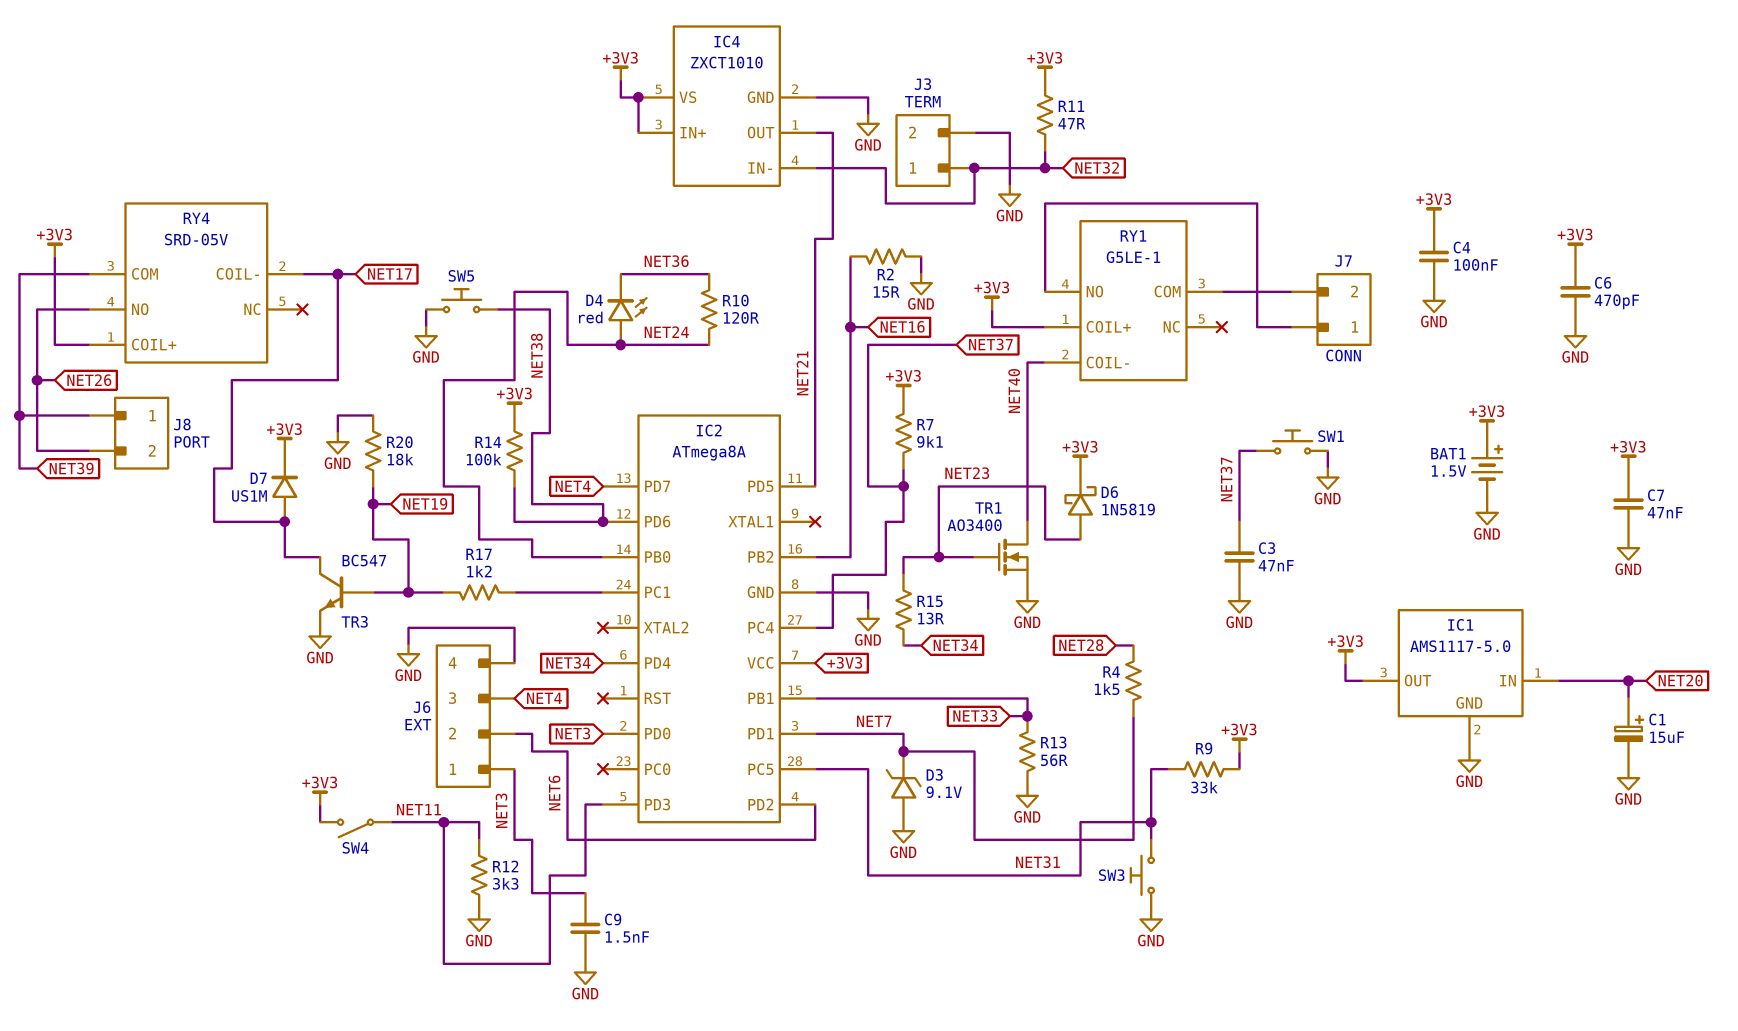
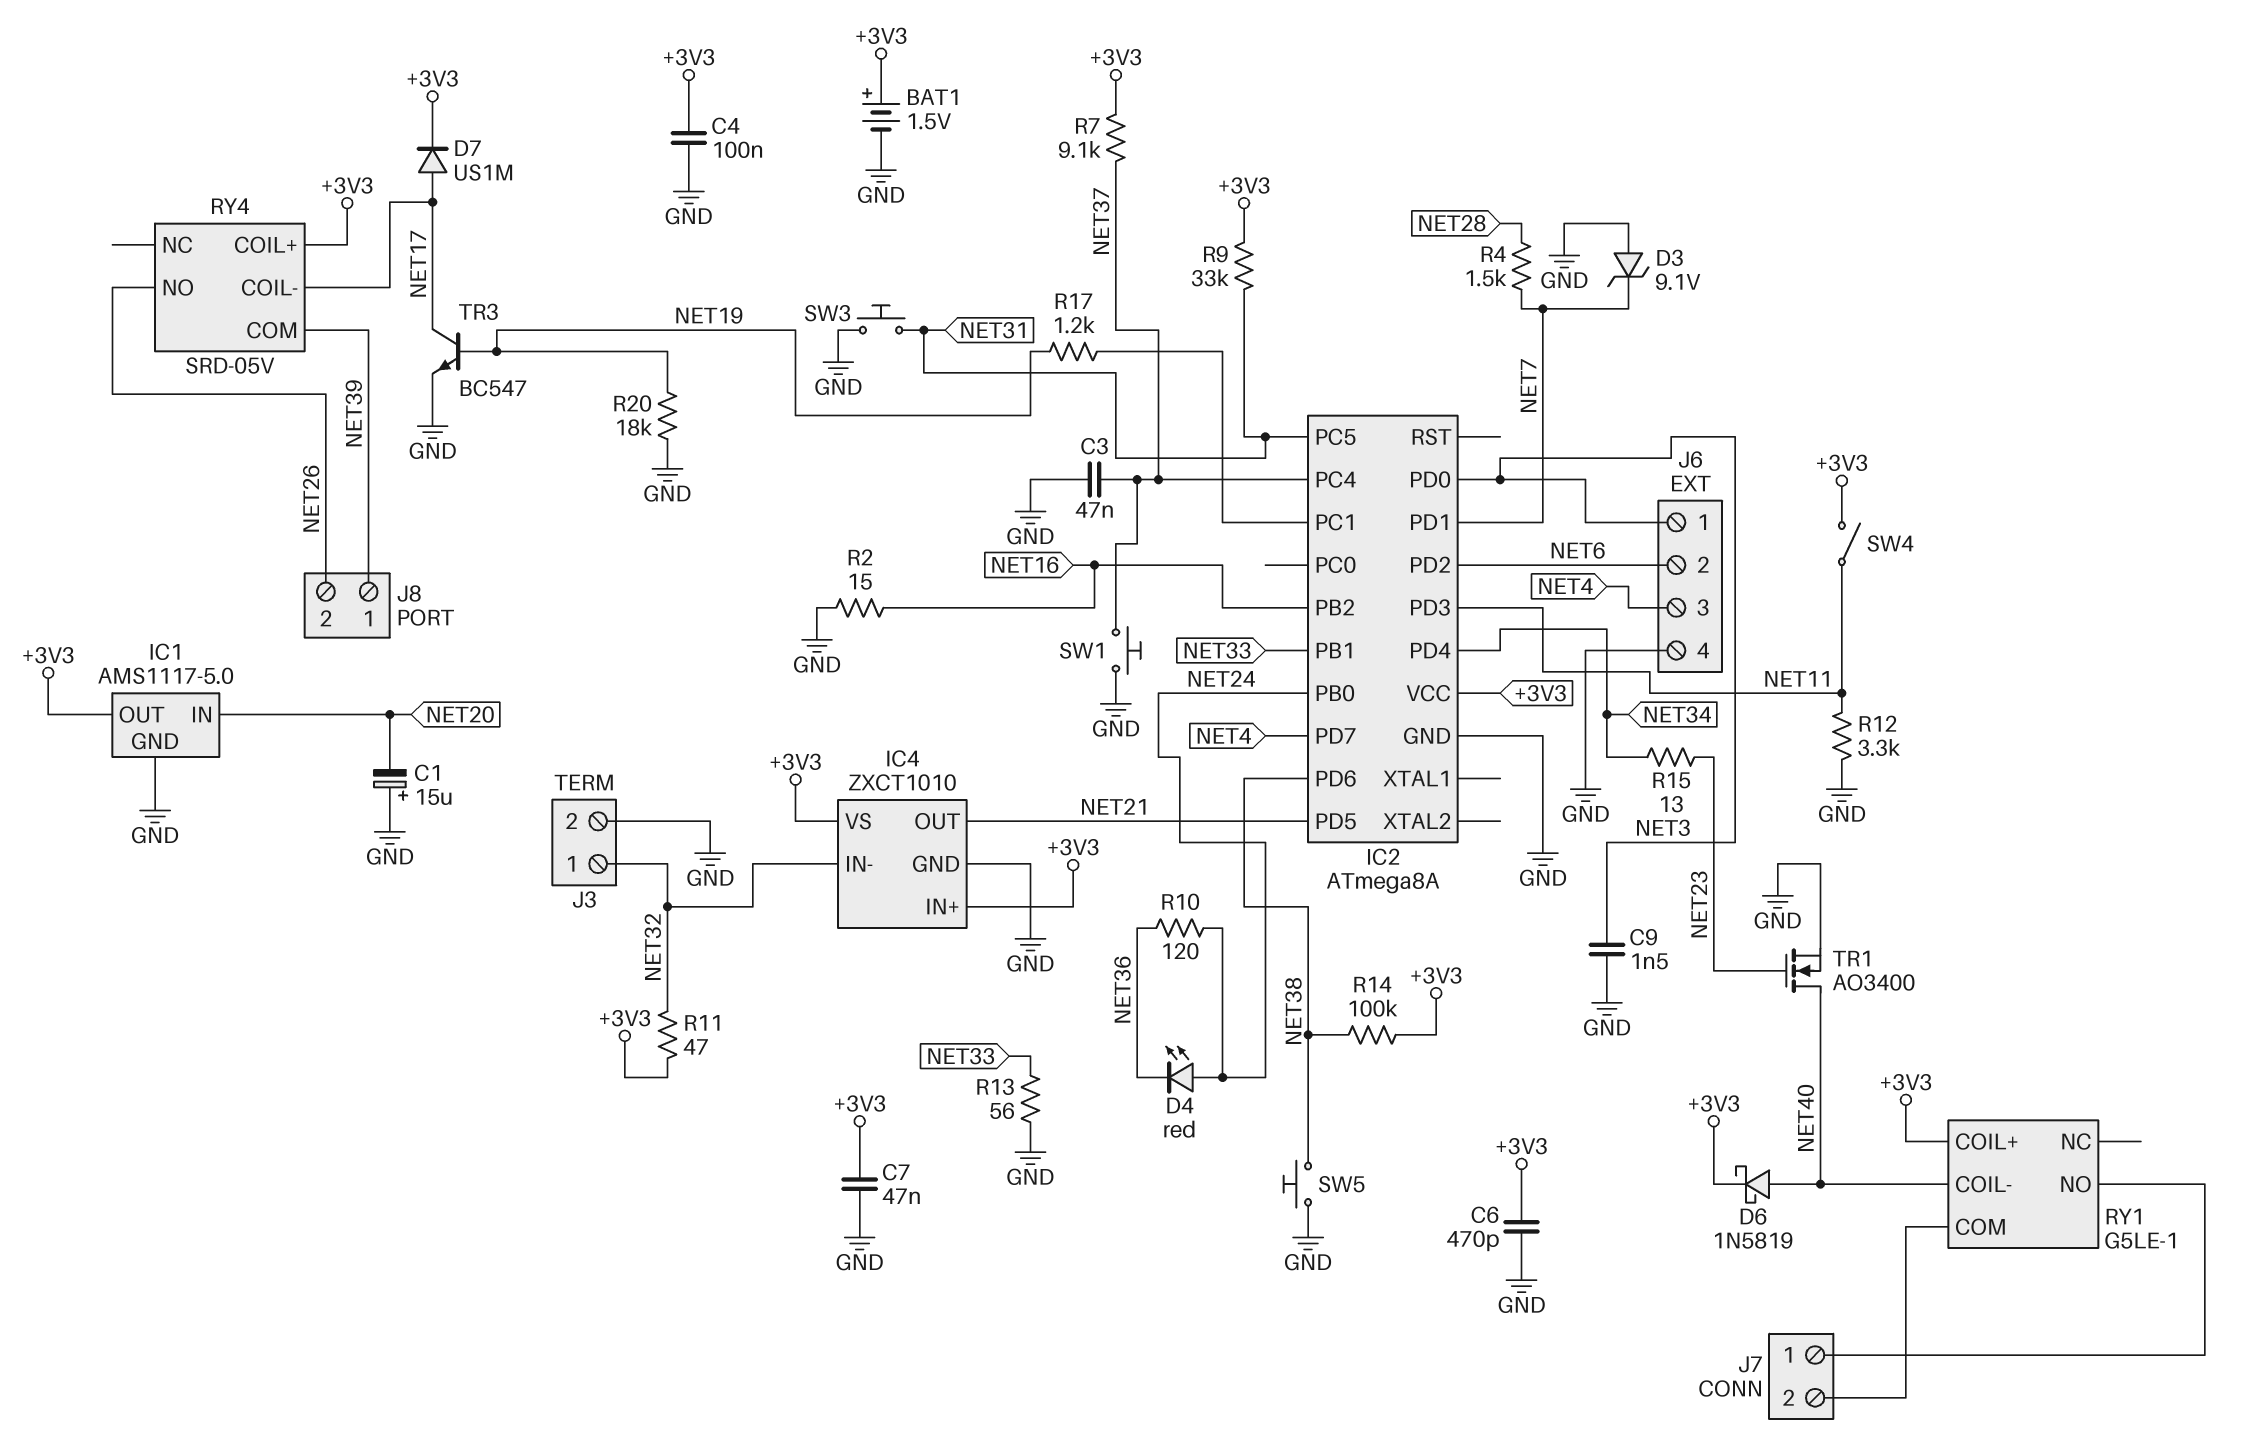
C1: 15uF (plus NET20, minus GND) -> 15uF (plus GND, minus NET20)
D6: schottky 1N5819 (A NET23, K +3V3) -> schottky 1N5819 (A NET40, K +3V3)

